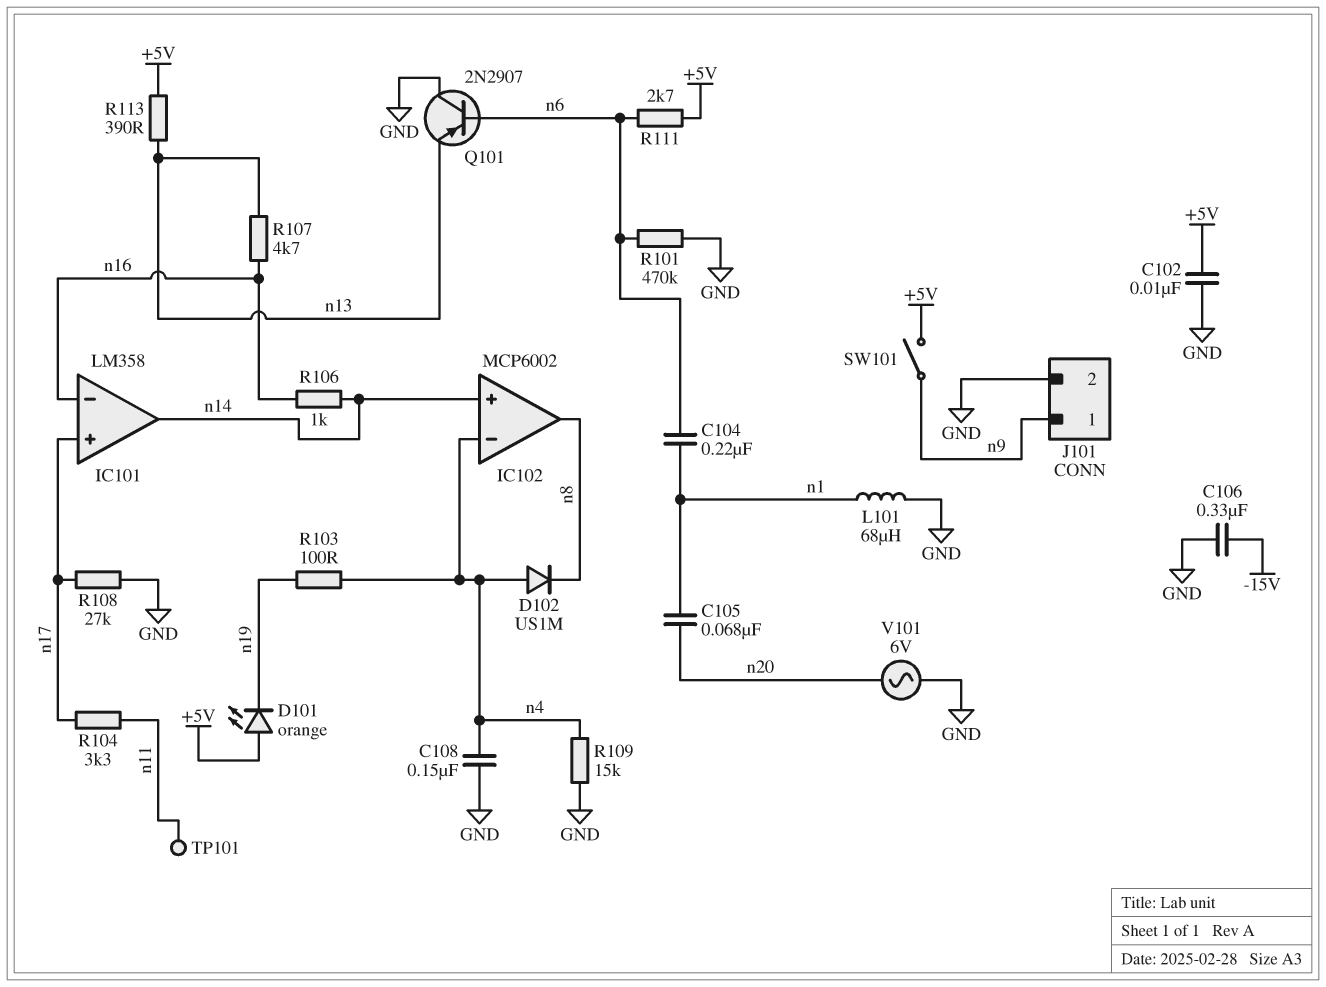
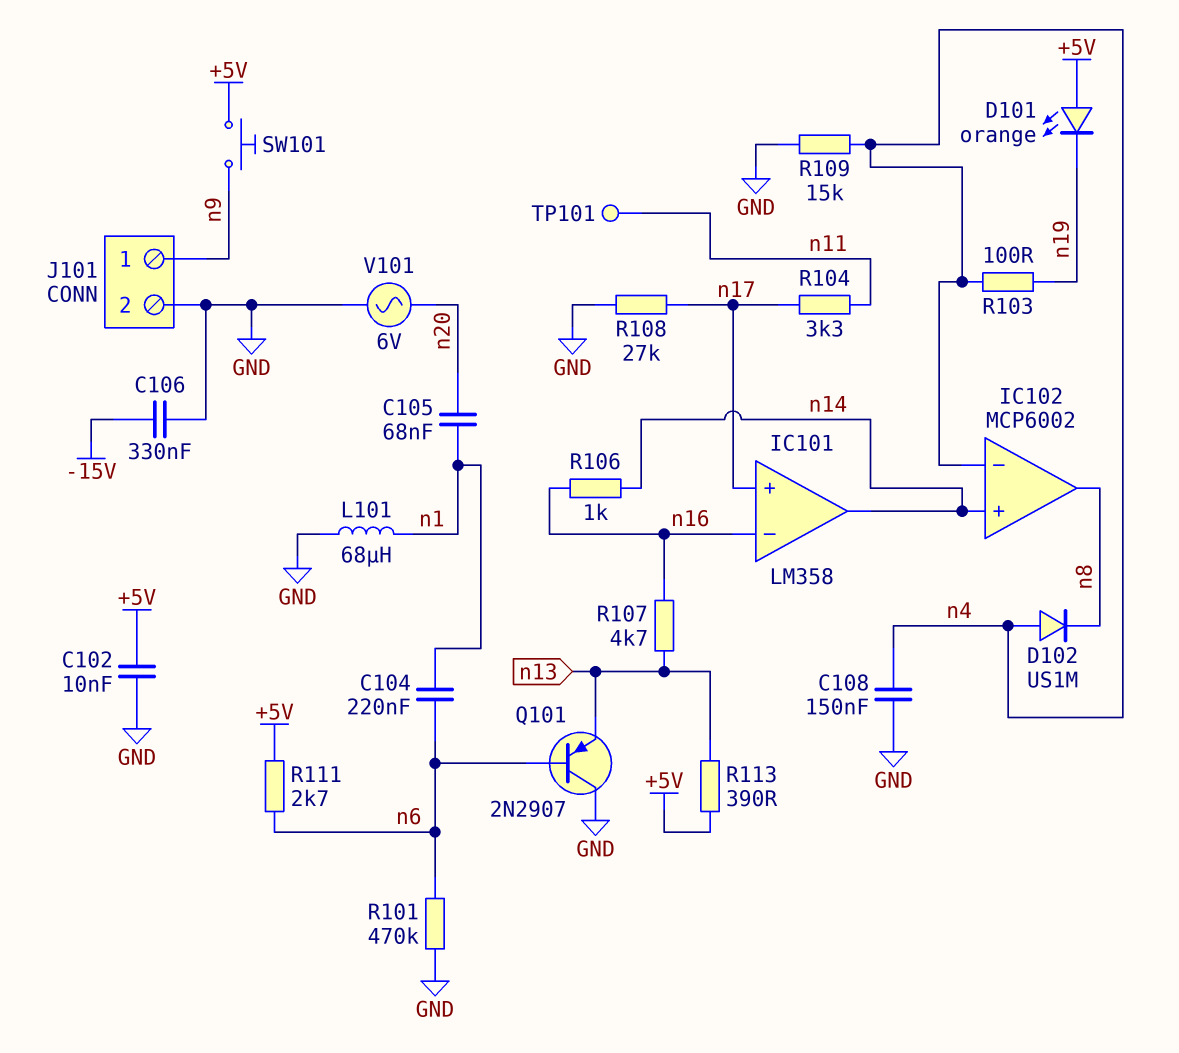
SW101: switch (+5V, n9) -> button (+5V, n9)

